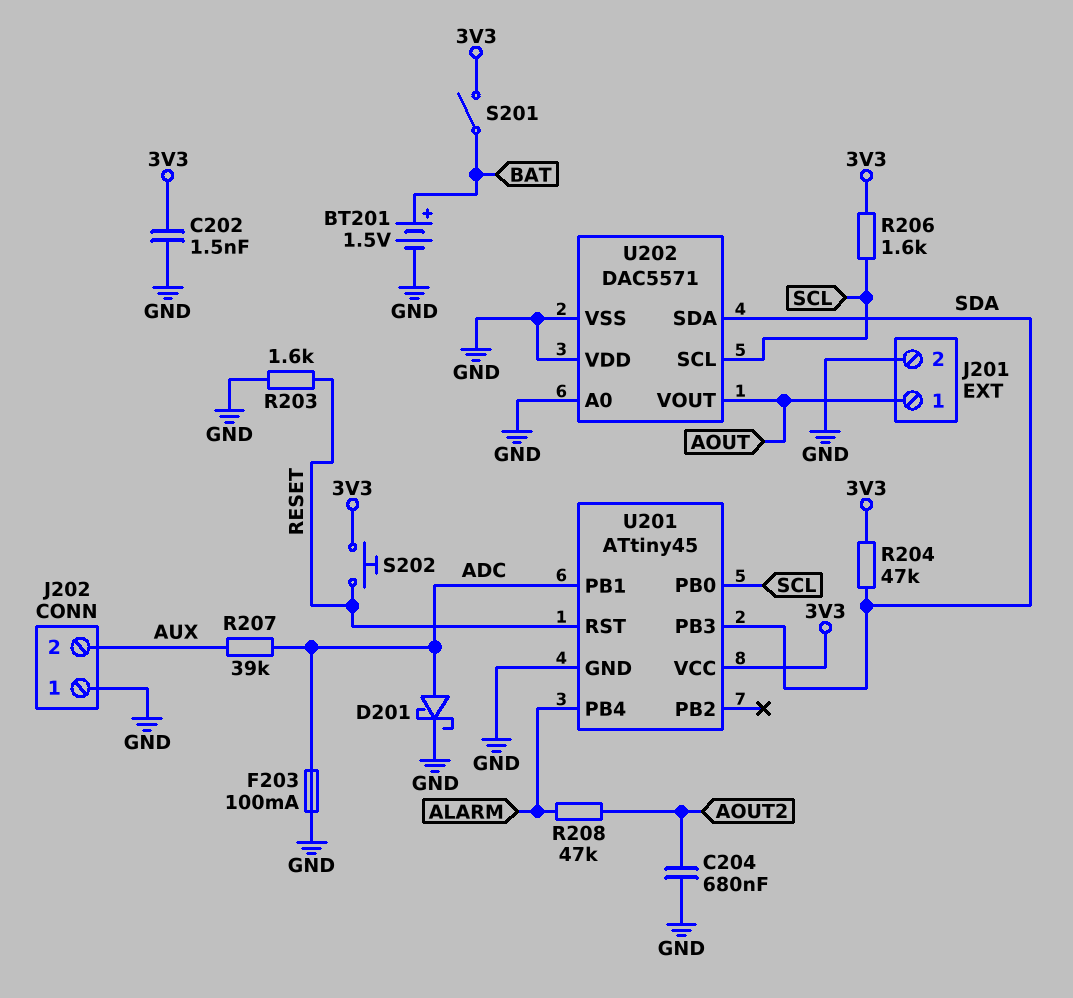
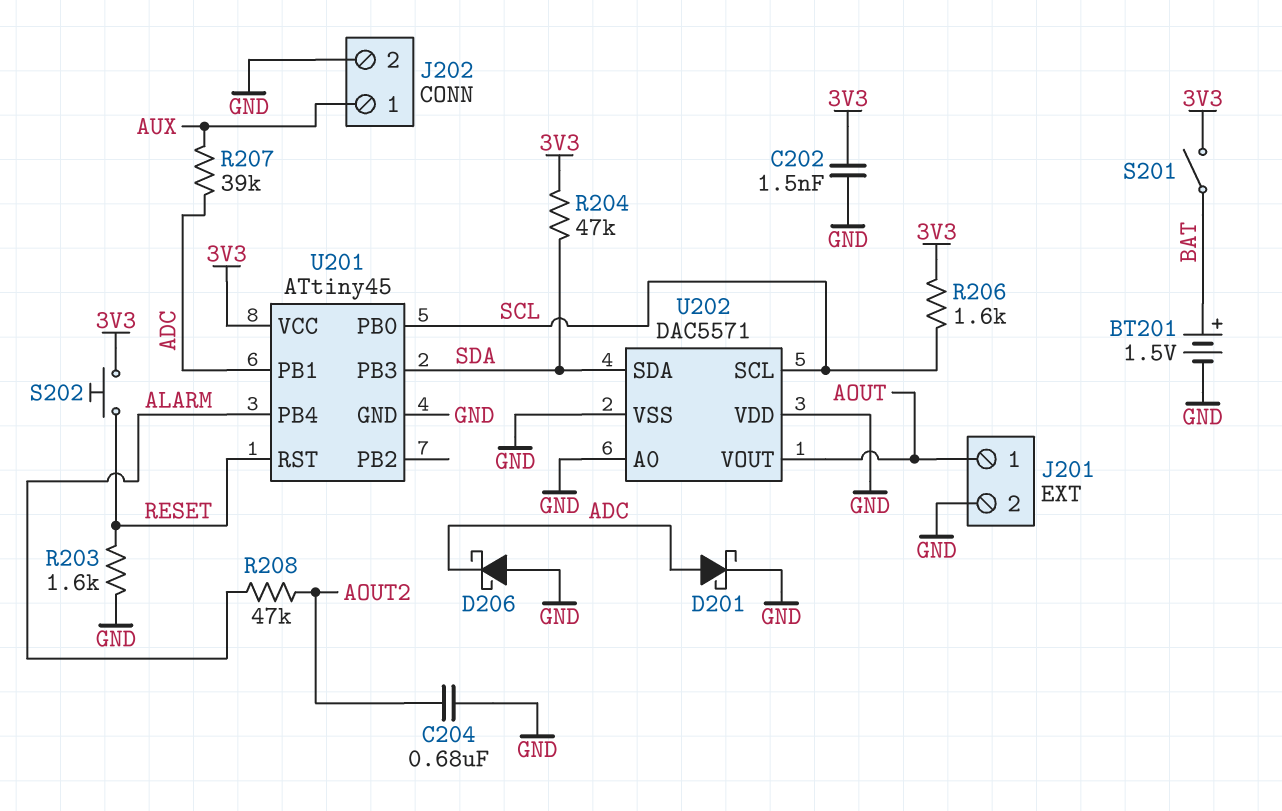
D206: none -> schottky (A GND, K ADC)
F203: 100mA (ADC, GND) -> none
J202 pin 1: GND -> AUX
J202 pin 2: AUX -> GND

